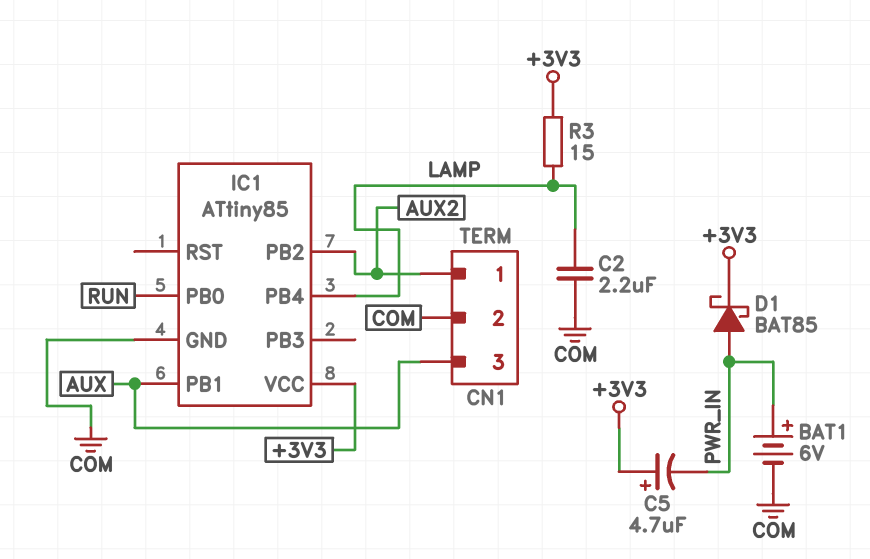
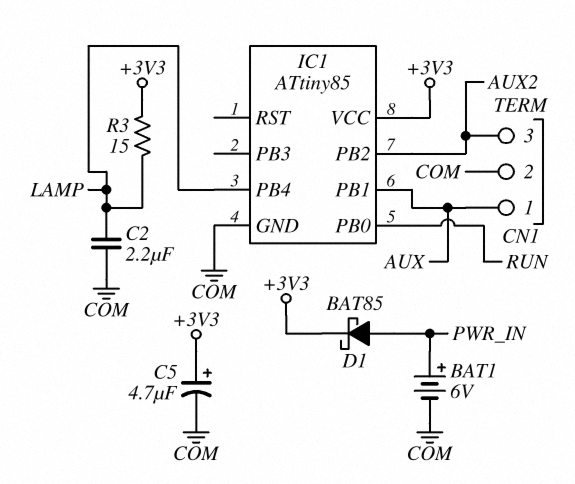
C5: 4.7uF (plus +3V3, minus PWR_IN) -> 4.7uF (plus +3V3, minus COM)
CN1 pin 1: AUX2 -> AUX
CN1 pin 3: AUX -> AUX2

